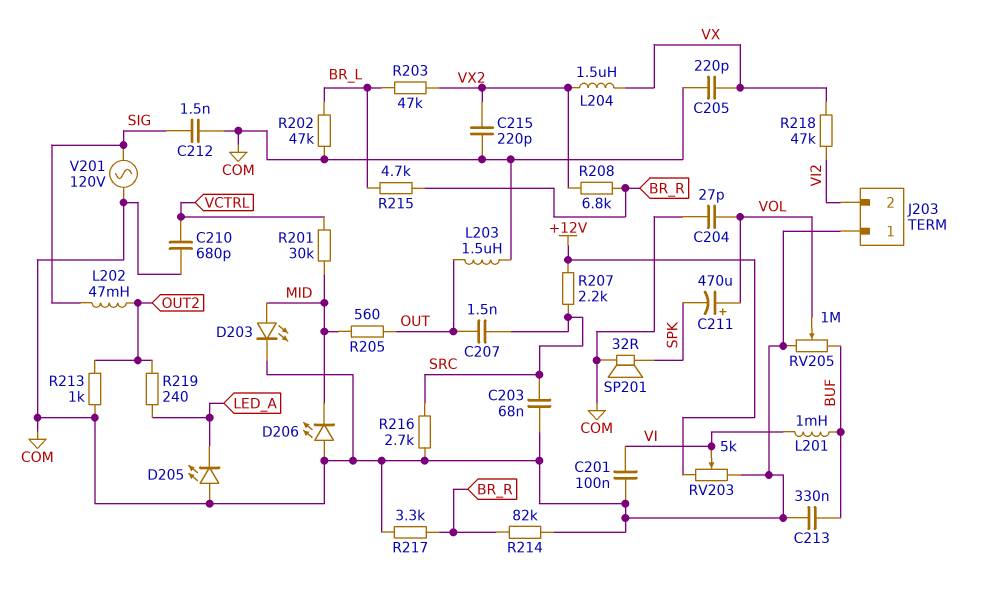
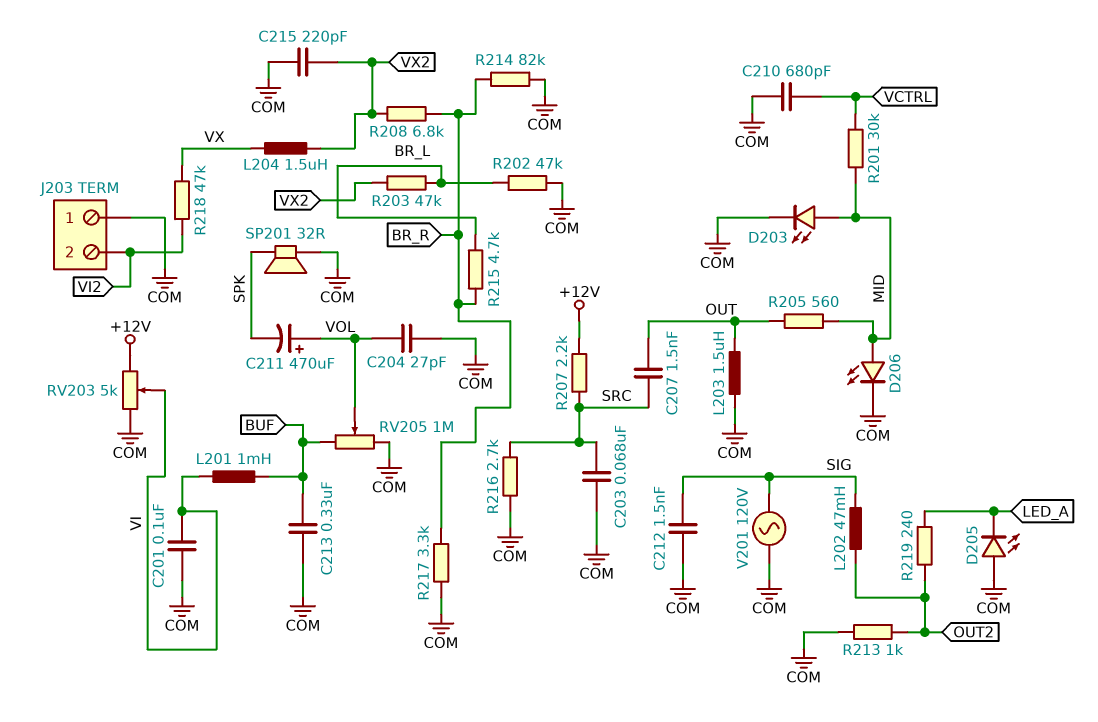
C205: 220pF (COM, VX) -> none
D206: LED (A COM, K MID) -> LED (A MID, K COM)

